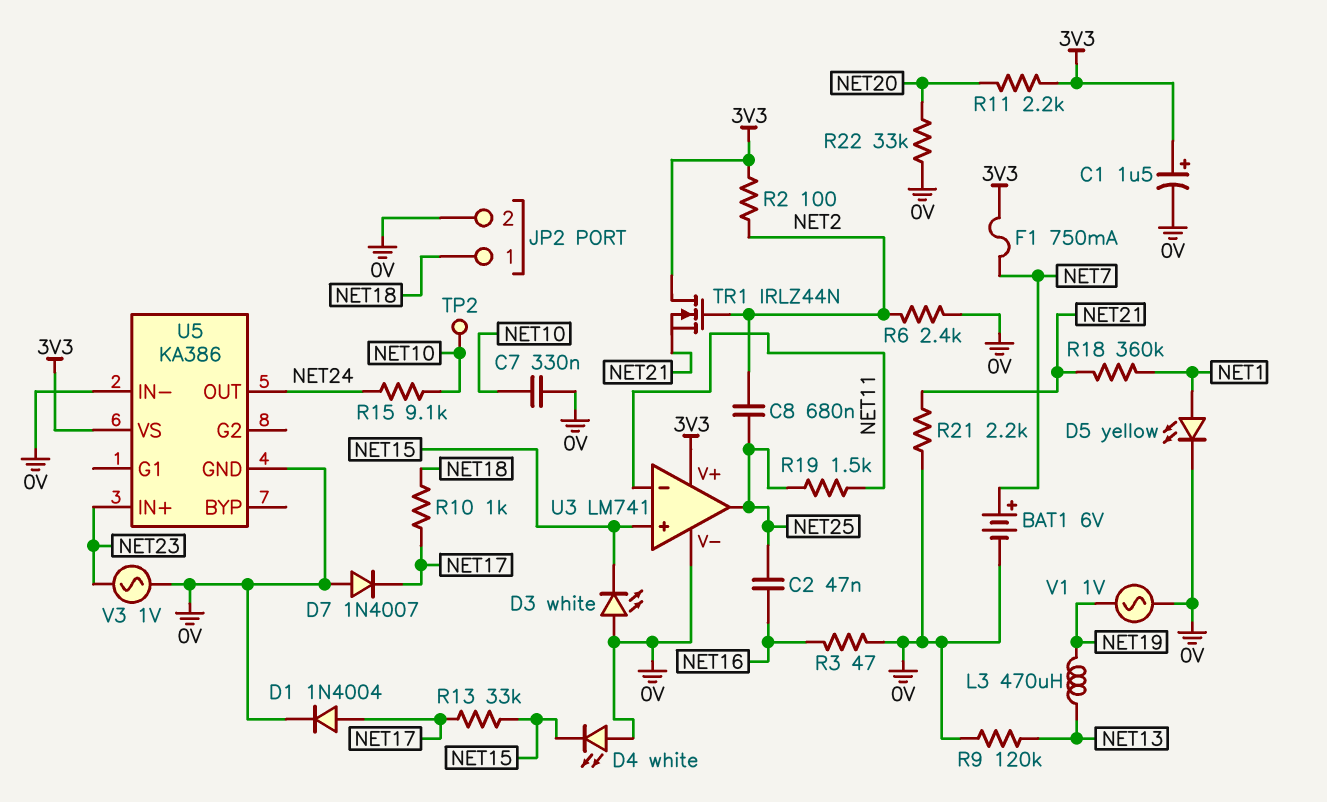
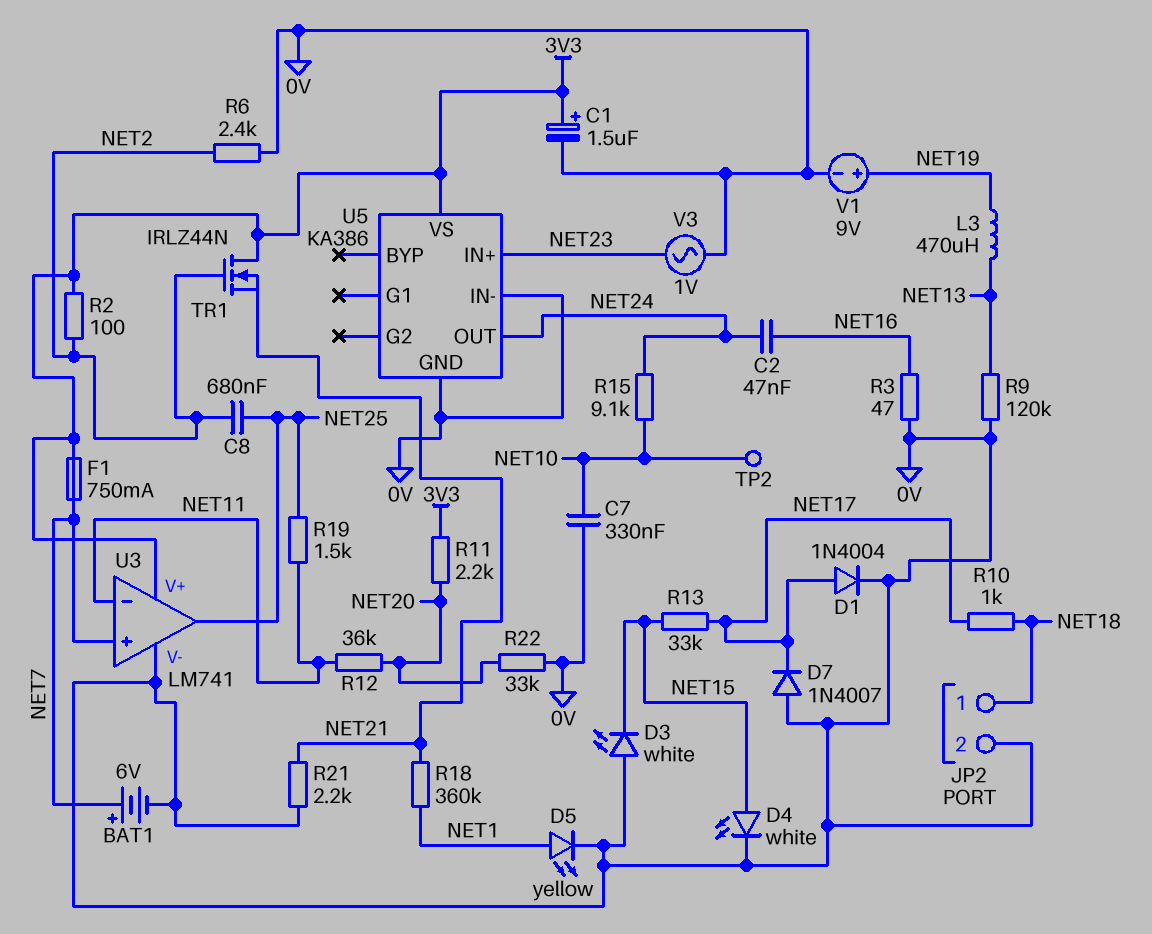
C2: 47nF (NET16, NET25) -> 47nF (NET16, NET24)
D4: LED white (A 0V, K NET15) -> LED white (A NET15, K 0V)
R12: none -> 36k (NET11, NET20)
U3 pin in+: NET15 -> NET7
V1: AC 1V (0V, NET19) -> 9V (plus NET19, minus 0V)

